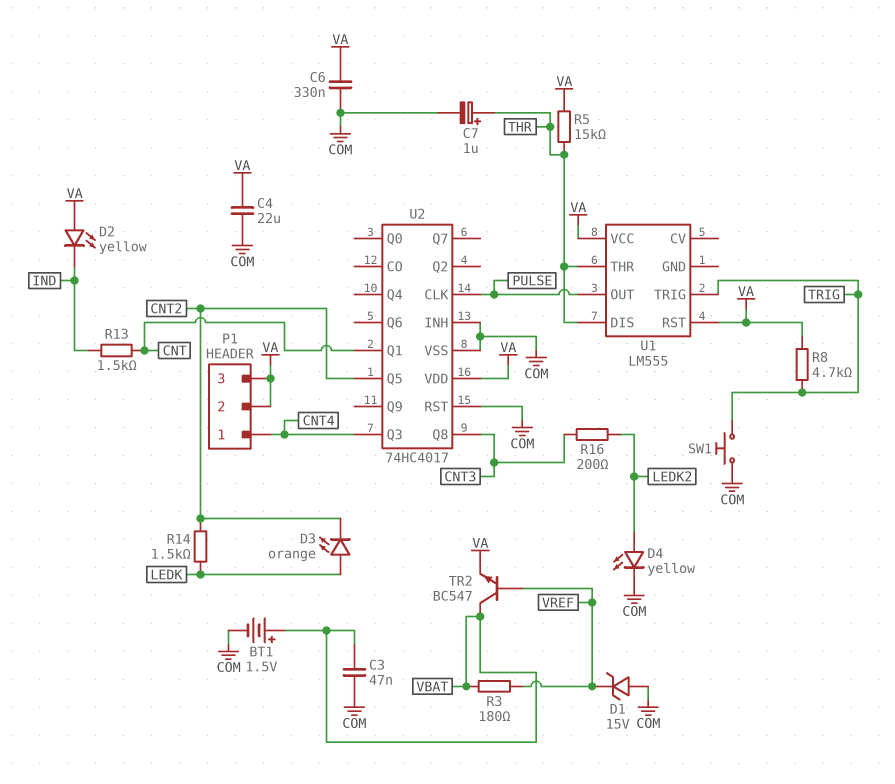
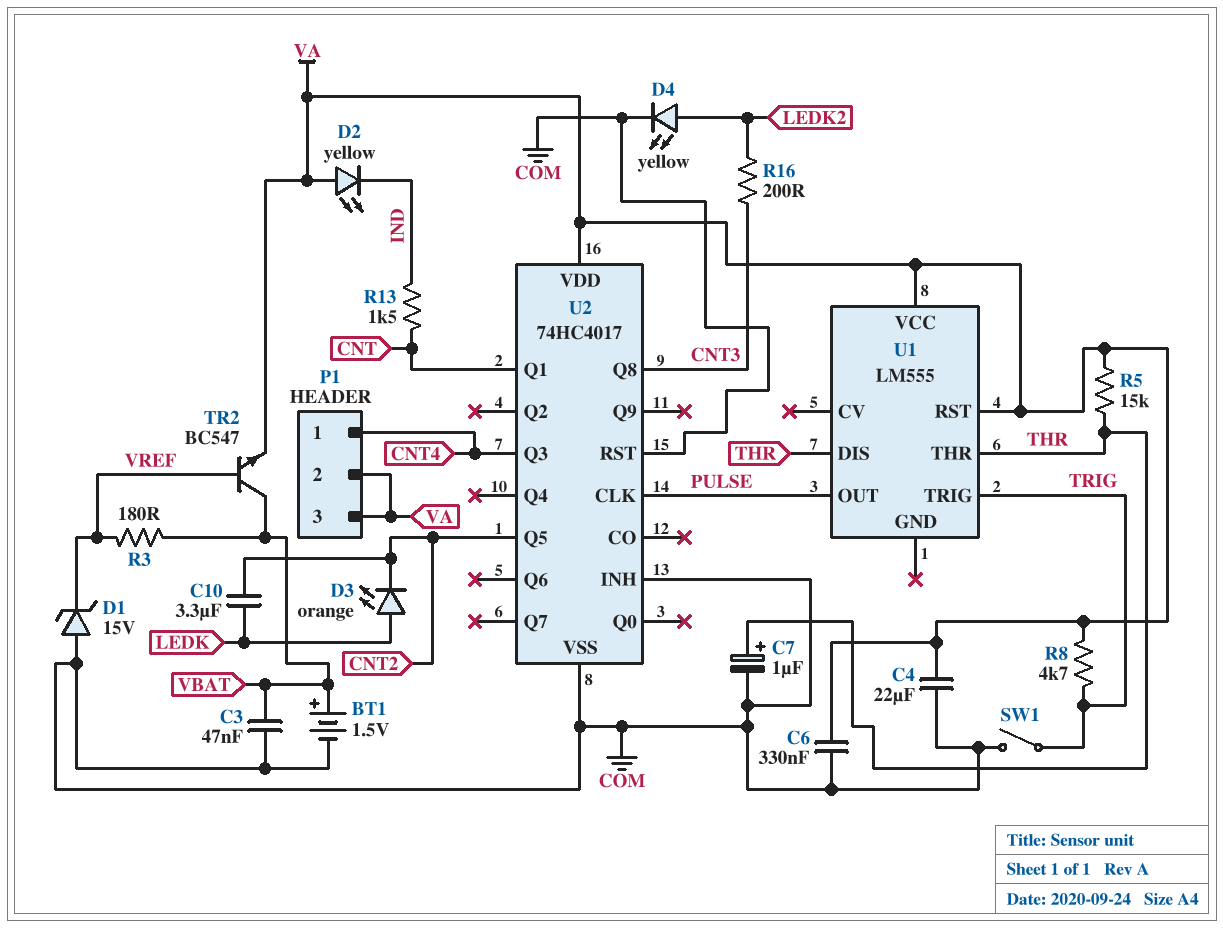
C10: none -> 3.3uF (CNT2, LEDK)
R14: 1.5k (CNT2, LEDK) -> none
SW1: button (COM, TRIG) -> switch (COM, TRIG)

